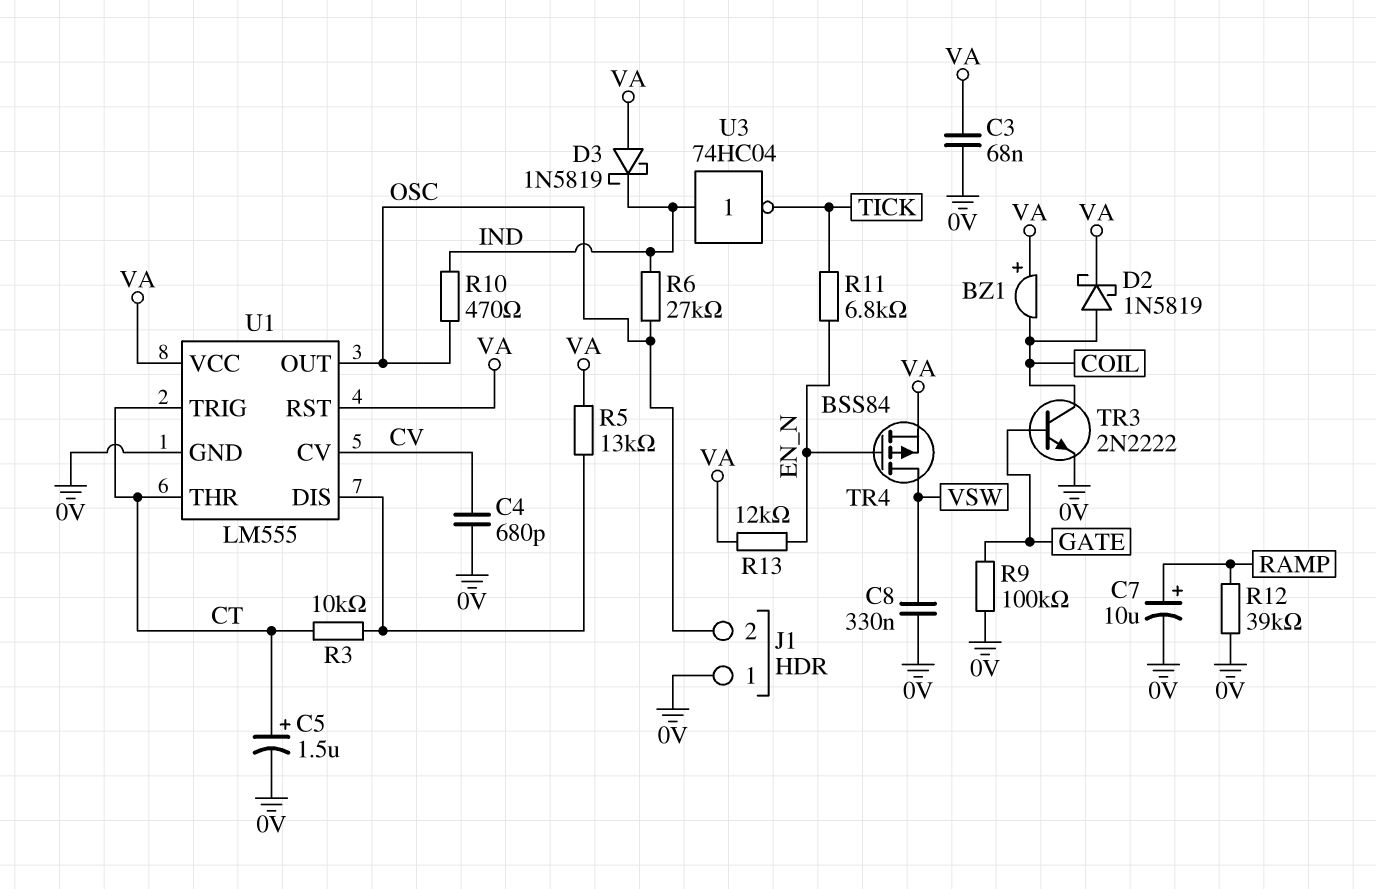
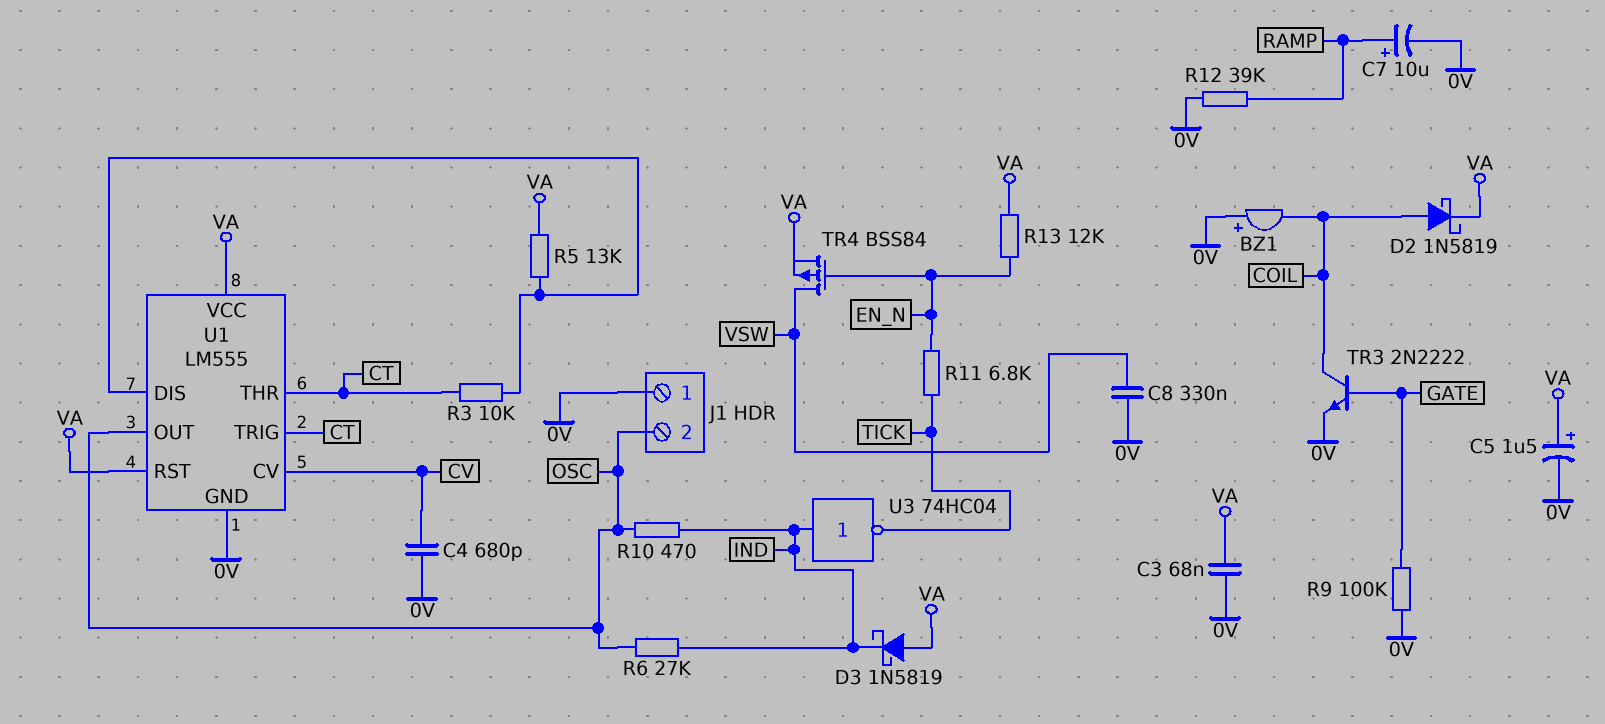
BZ1: buzzer (plus VA, minus COIL) -> buzzer (plus 0V, minus COIL)
C5: 1.5uF (plus CT, minus 0V) -> 1.5uF (plus VA, minus 0V)

